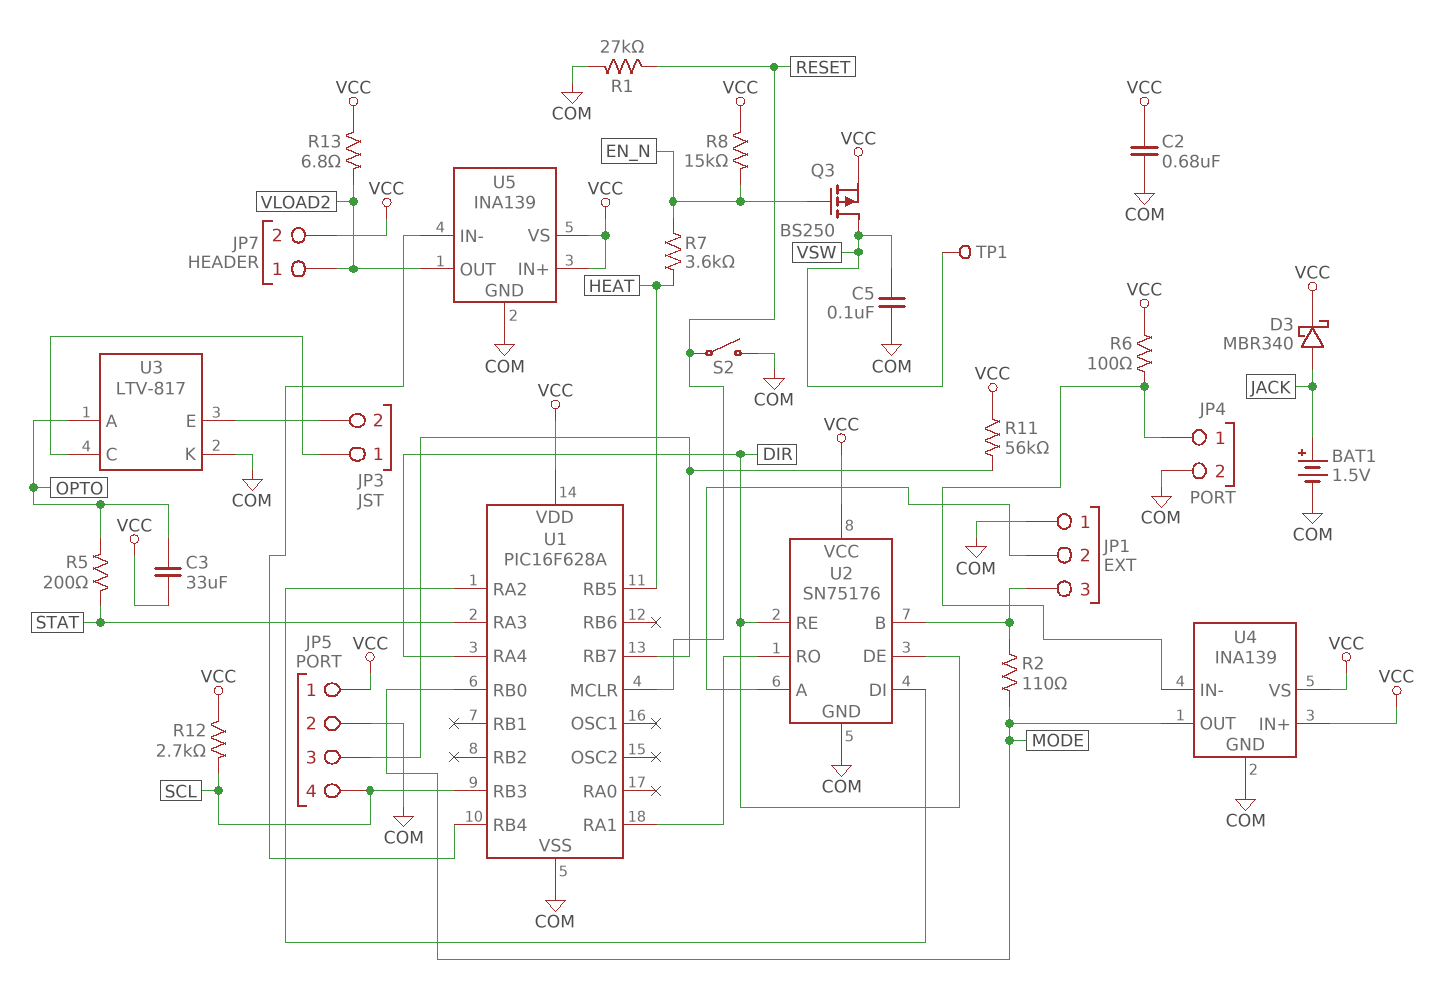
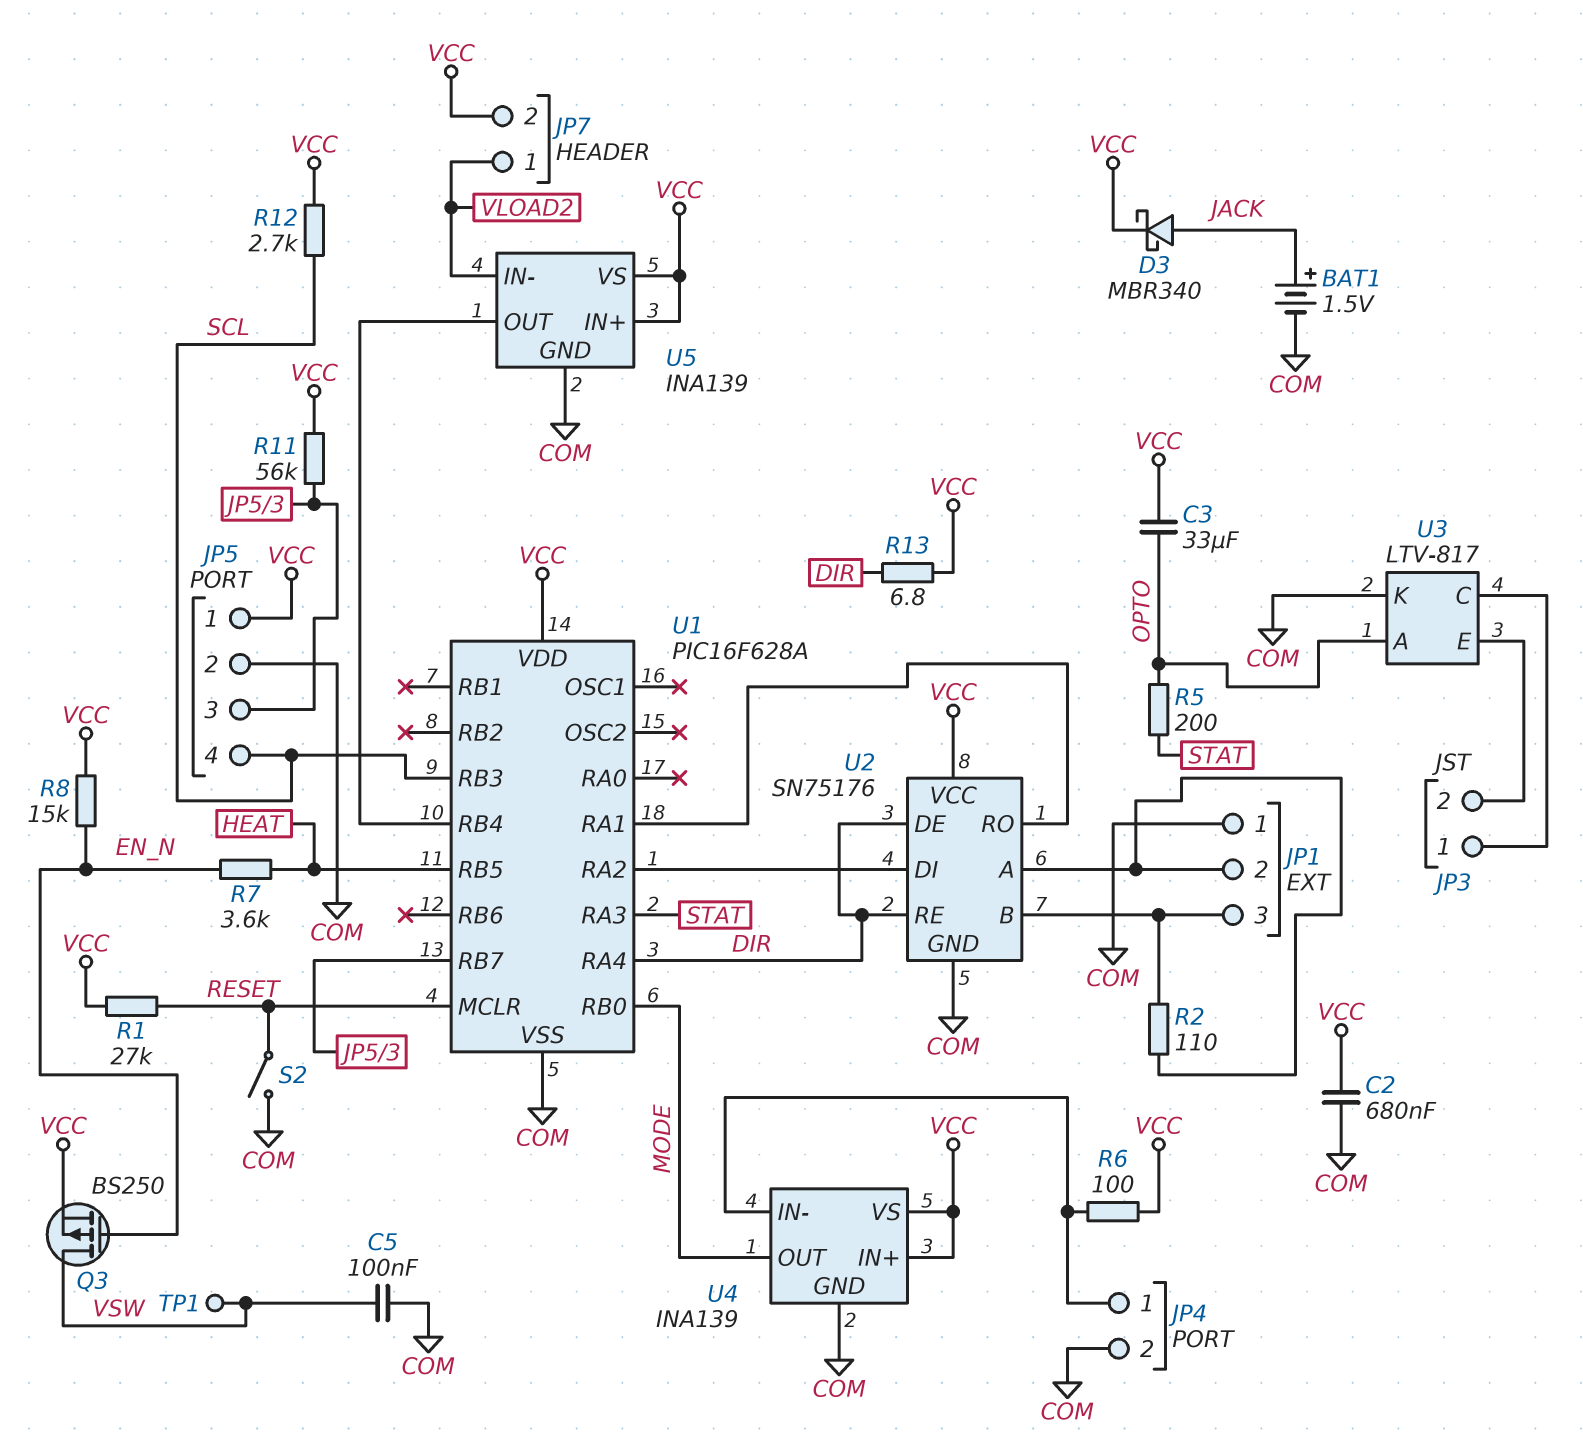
R1: 27k (COM, RESET) -> 27k (RESET, VCC)
R2: 110 (JP1/3, MODE) -> 110 (JP1/2, JP1/3)
R13: 6.8 (VCC, VLOAD2) -> 6.8 (DIR, VCC)
U5 pin IN-: U1/RB4 -> VLOAD2
U5 pin OUT: VLOAD2 -> U1/RB4

